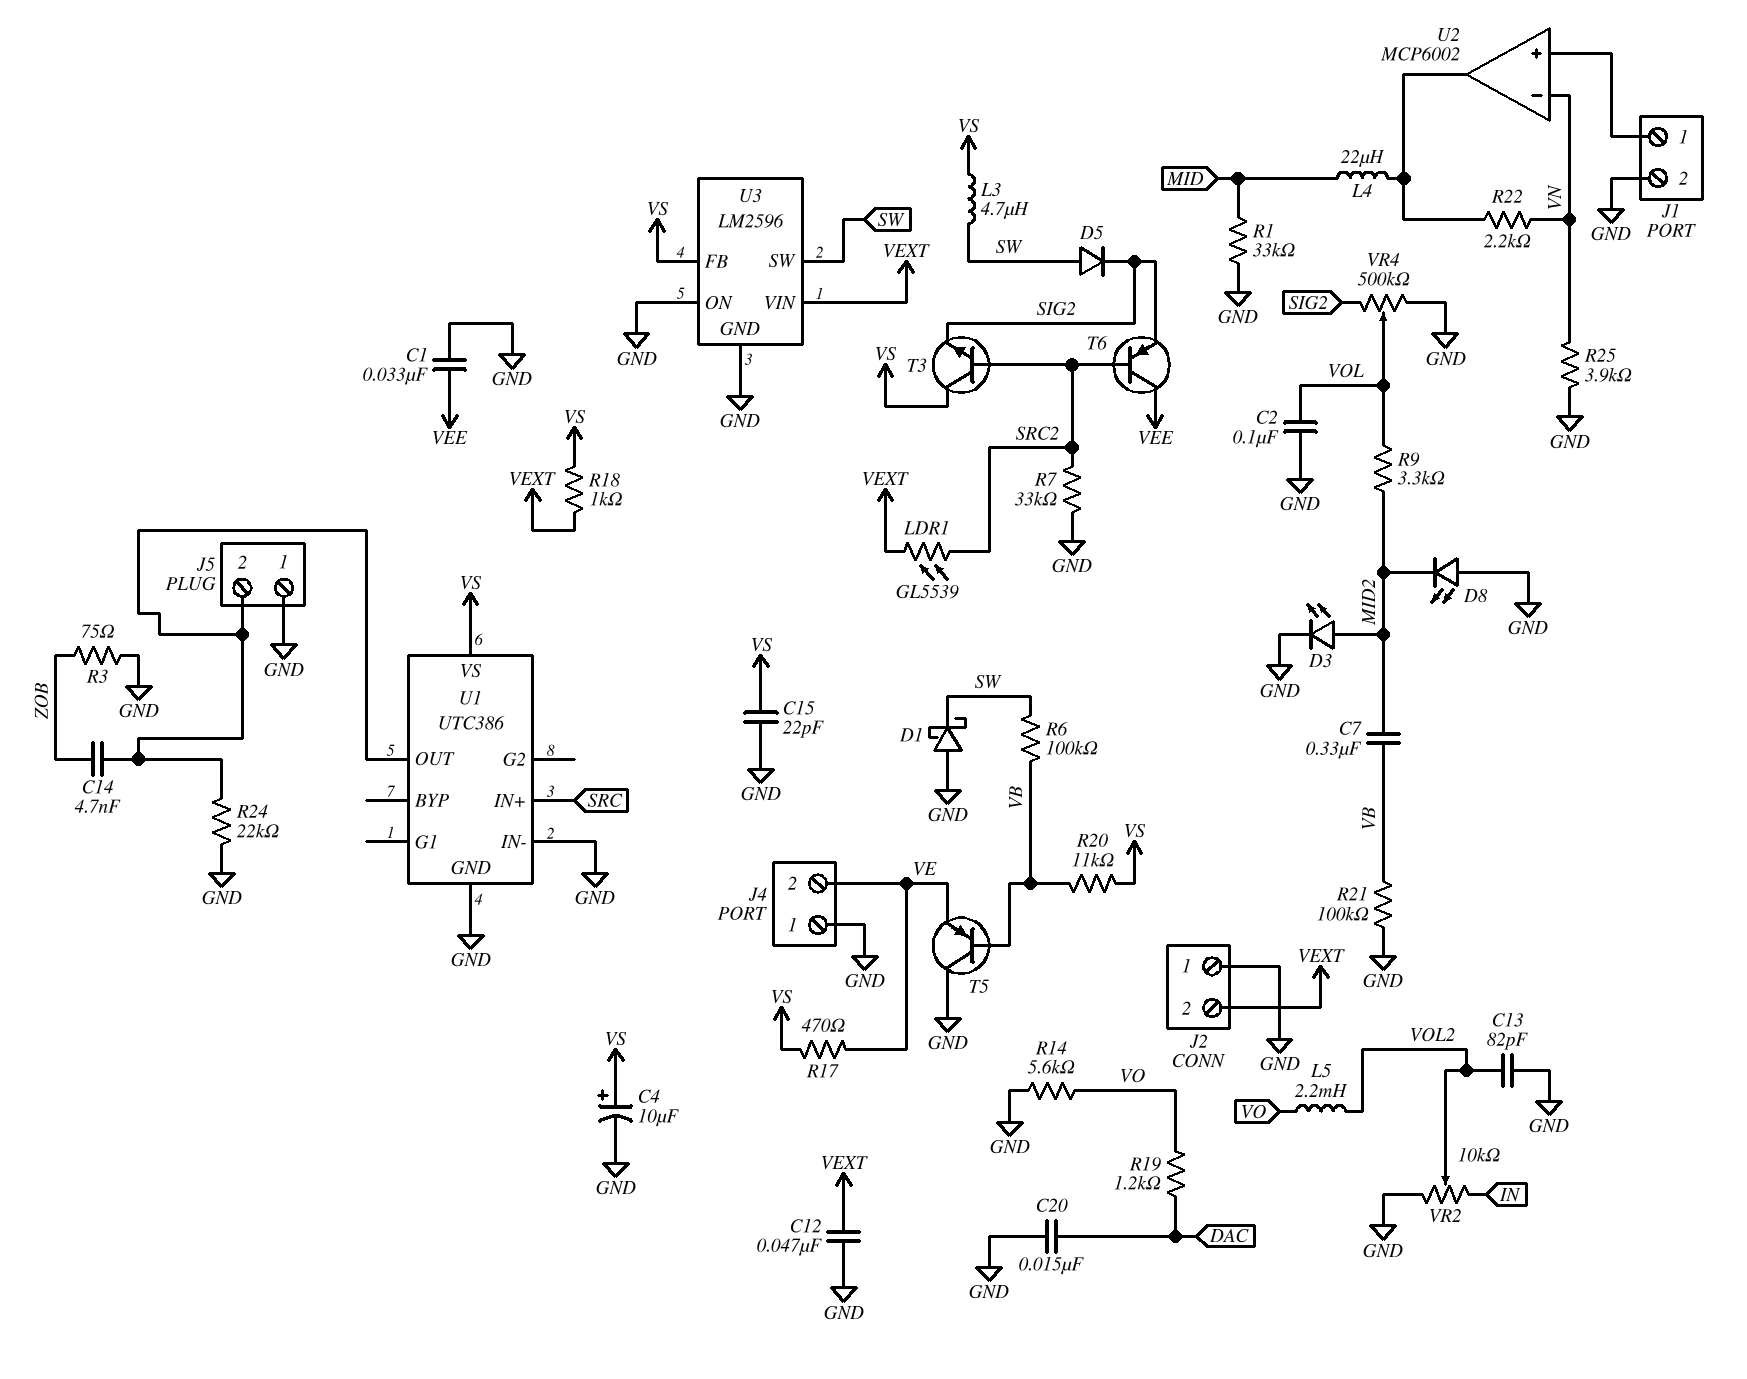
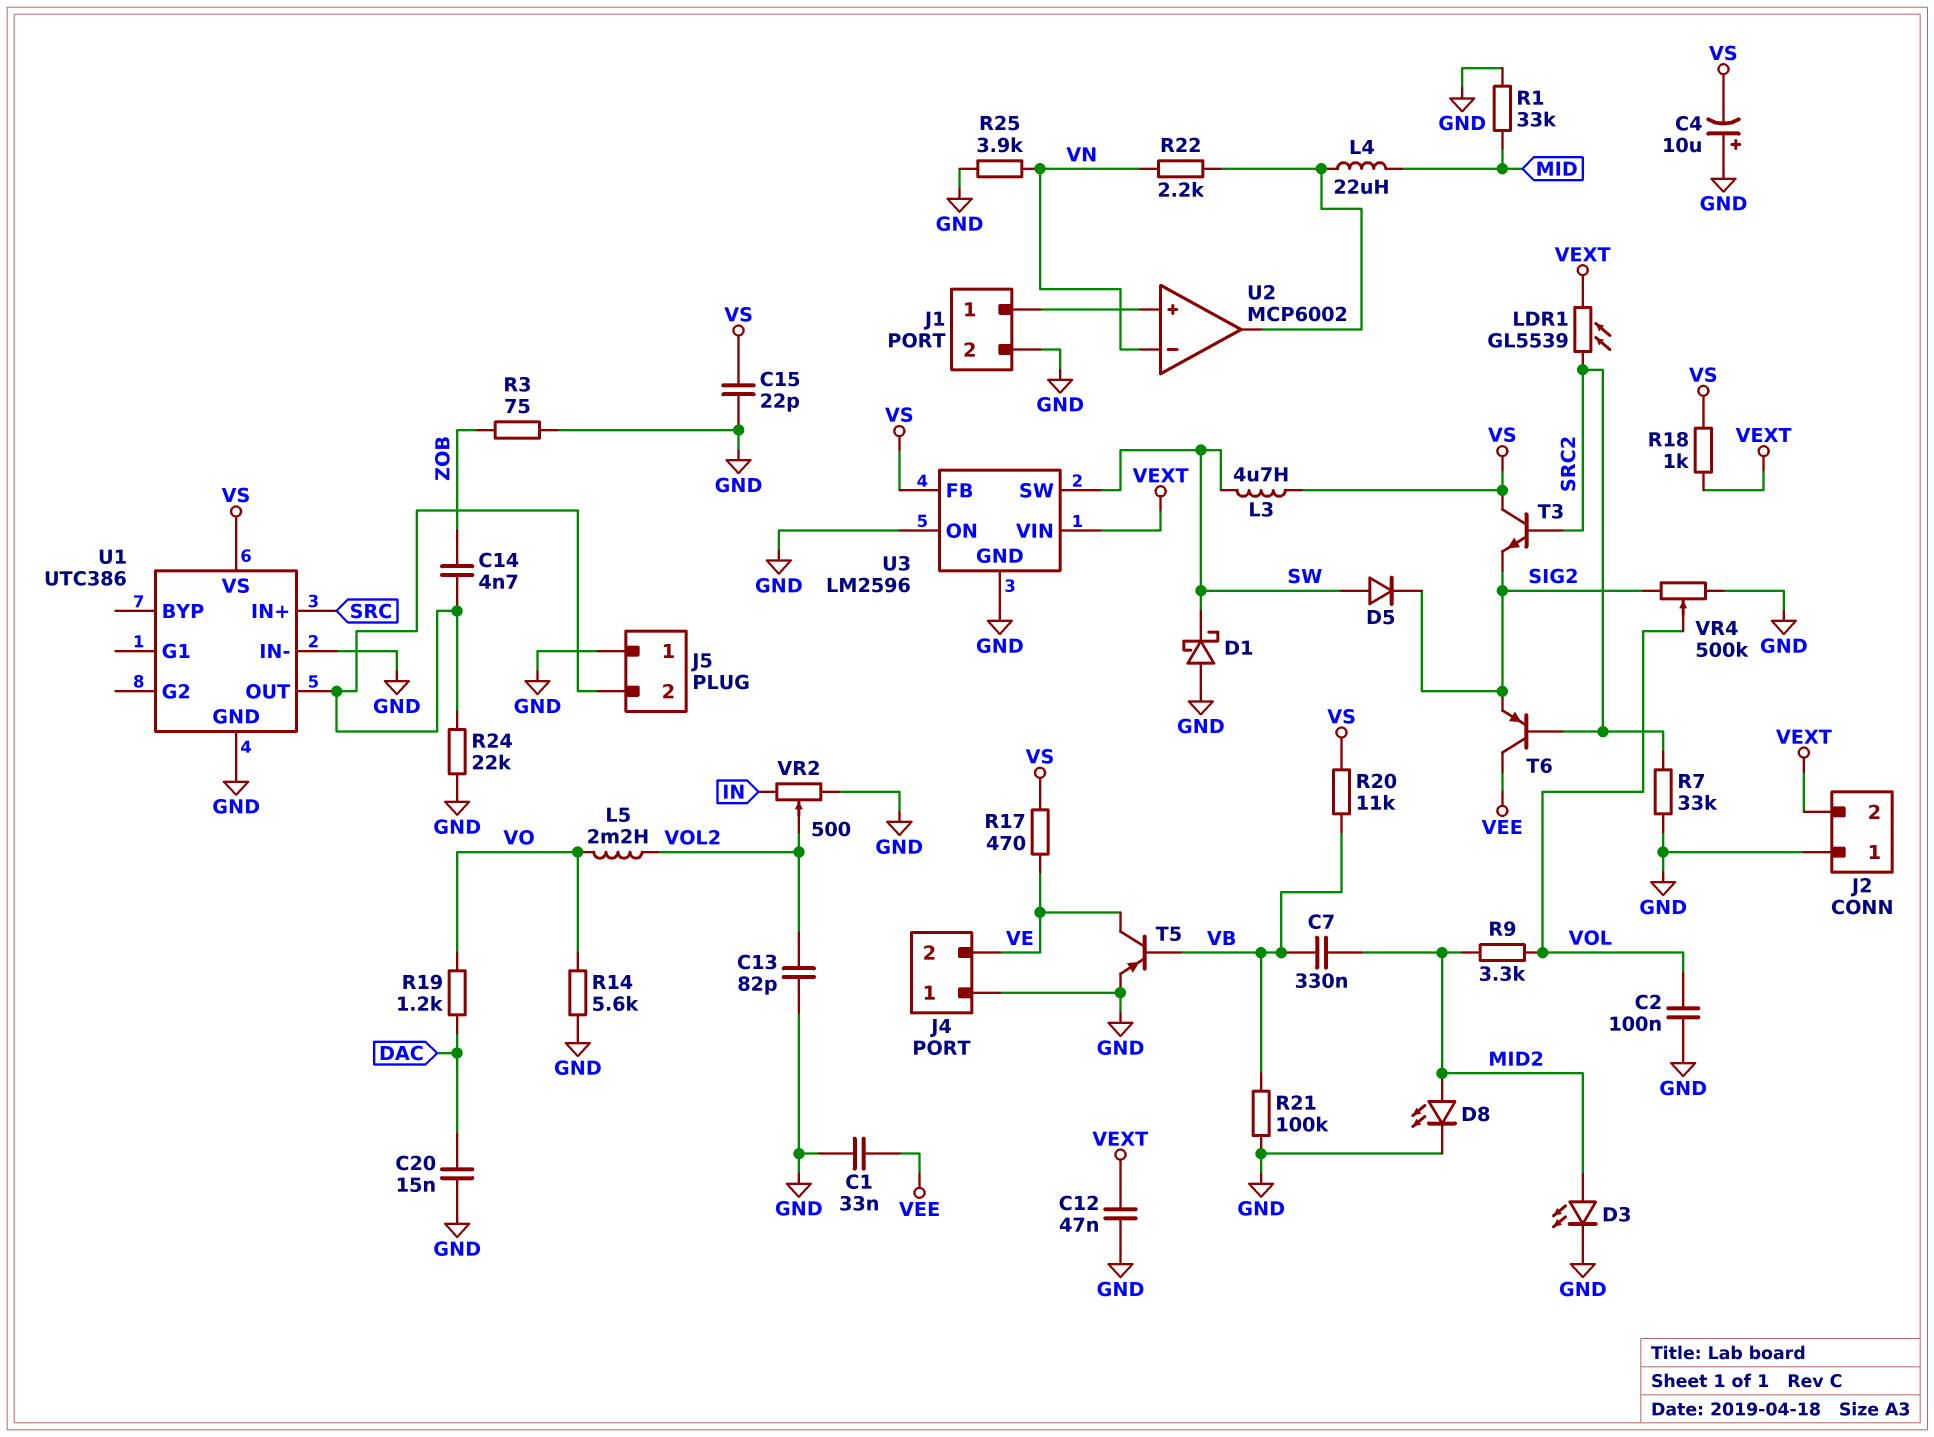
C4: 10uF (plus VS, minus GND) -> 10uF (plus GND, minus VS)
D8: LED (A GND, K MID2) -> LED (A MID2, K GND)
R6: 100k (SW, VB) -> none
T5: PNP (B VB, C GND, E VE) -> PNP (B VB, C VE, E GND)
VR2: 10k (GND, IN, wiper VOL2) -> 500 (GND, IN, wiper VOL2)

